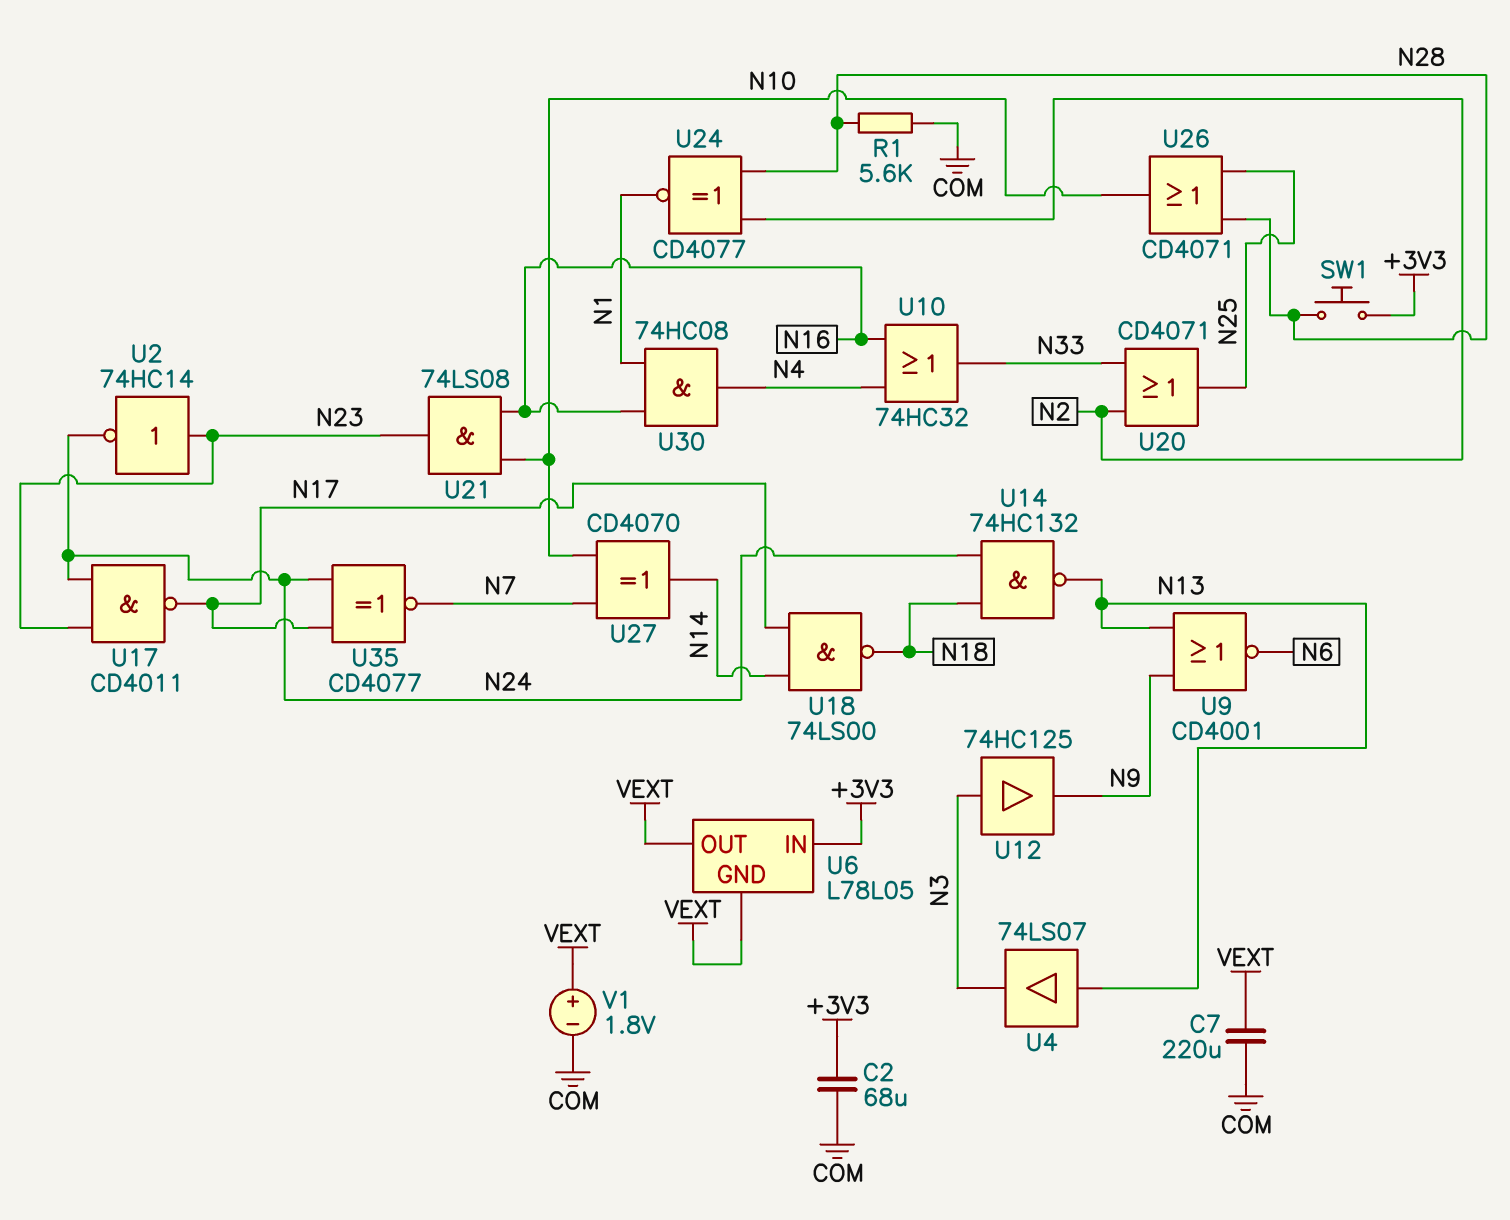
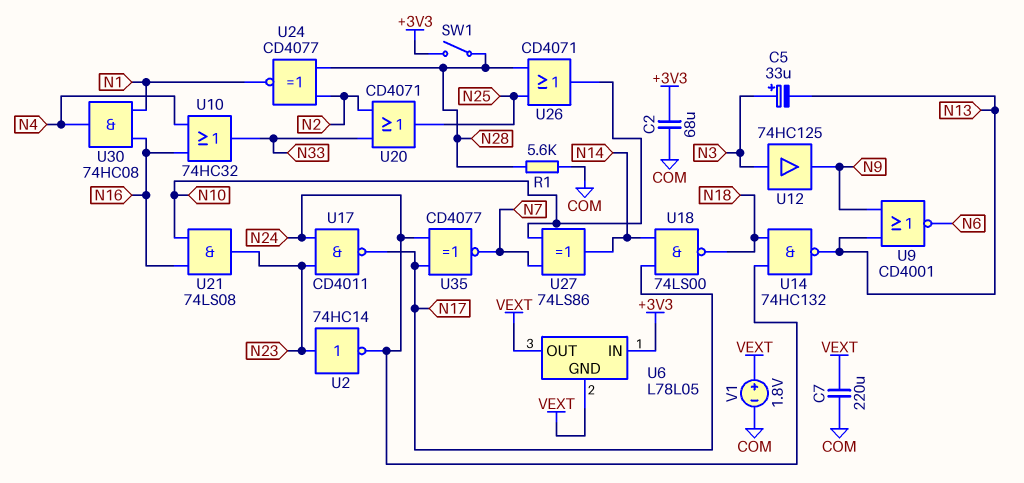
C5: none -> 33uF (plus N3, minus N13)
SW1: button (+3V3, N28) -> switch (+3V3, N28)
U4: buffer 74LS07 (in N13, out N3) -> none
U27: XOR CD4070 (in N7, in N10, out N14) -> XOR 74LS86 (in N7, in N10, out N14)

